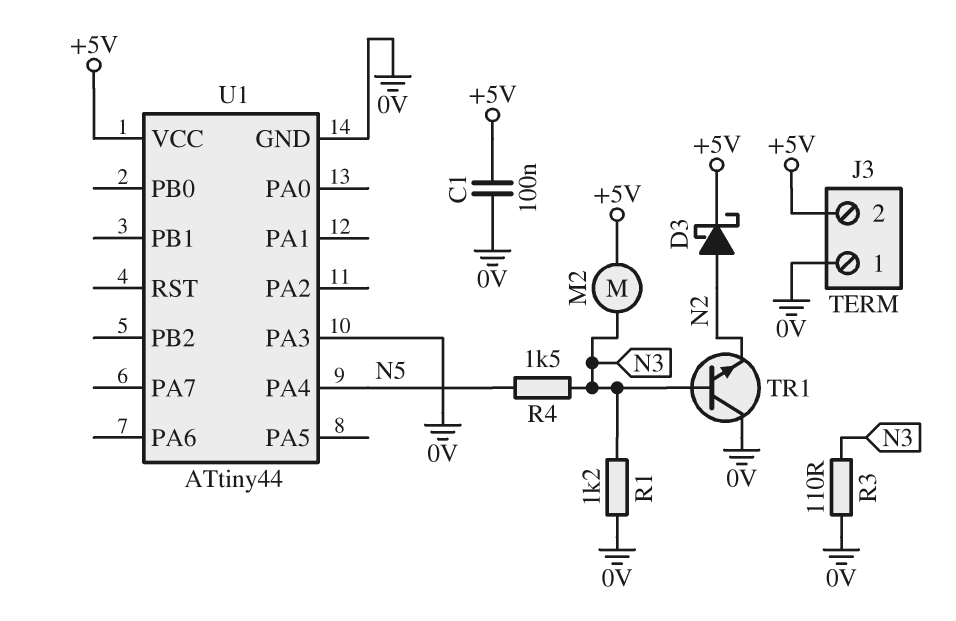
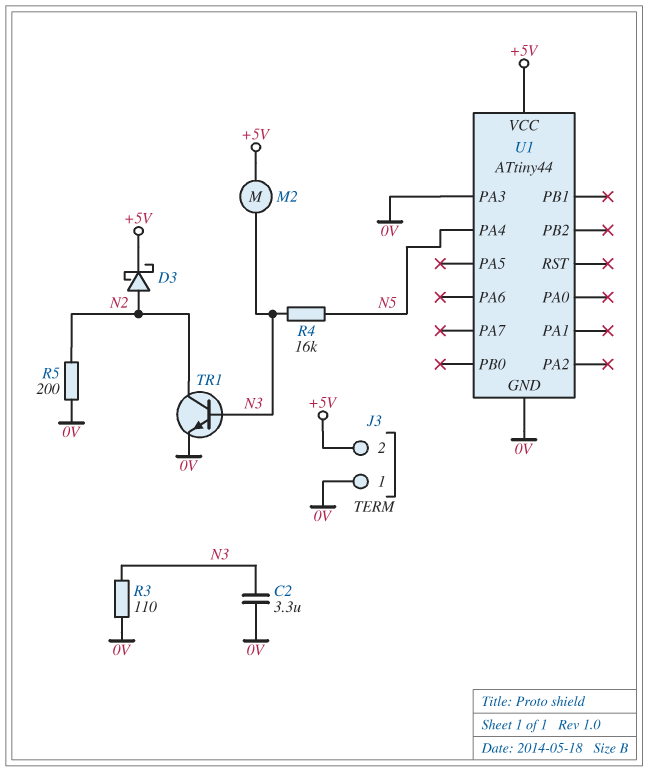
C1: 100nF (+5V, 0V) -> none
C2: none -> 3.3uF (0V, N3)
R1: 1.2k (0V, N3) -> none
R4: 1.5k (N3, N5) -> 16k (N3, N5)
R5: none -> 200 (0V, N2)
TR1: NPN (B N3, C 0V, E N2) -> NPN (B N3, C N2, E 0V)

